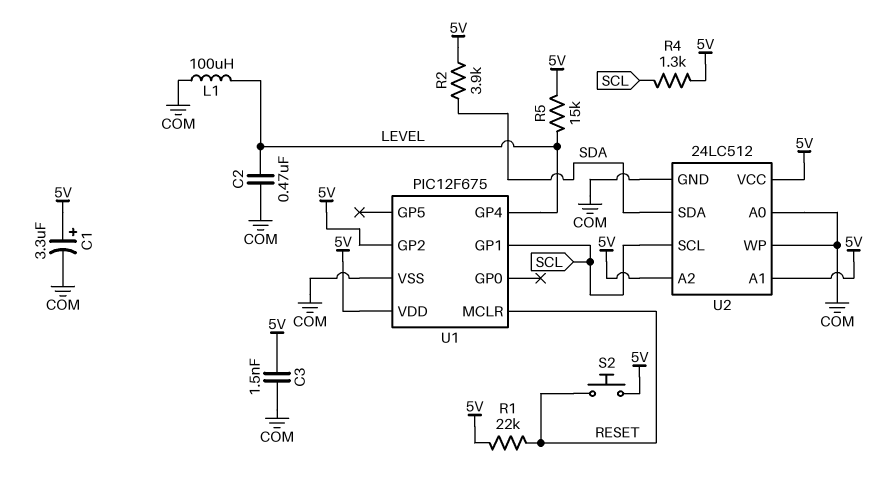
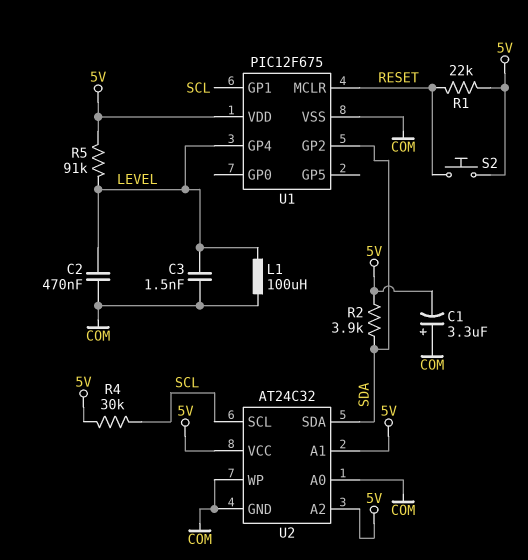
C1: 3.3uF (plus 5V, minus COM) -> 3.3uF (plus COM, minus 5V)
C3: 1.5nF (5V, COM) -> 1.5nF (COM, LEVEL)
R4: 1.3k (5V, SCL) -> 30k (5V, SCL)
R5: 15k (5V, LEVEL) -> 91k (5V, LEVEL)
U1 pin GP2: 5V -> SDA
U2: 24LC512 -> AT24C32

